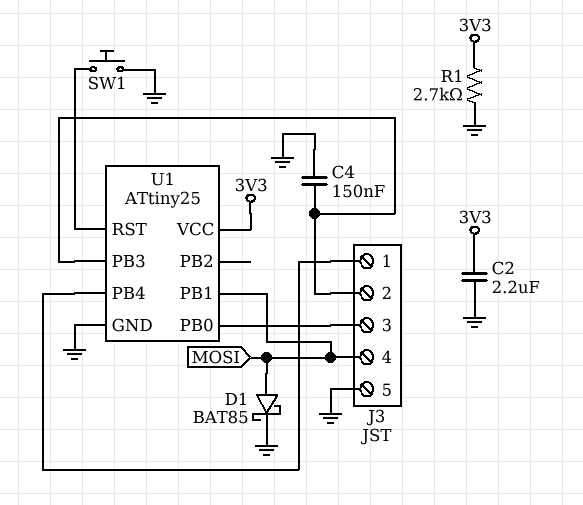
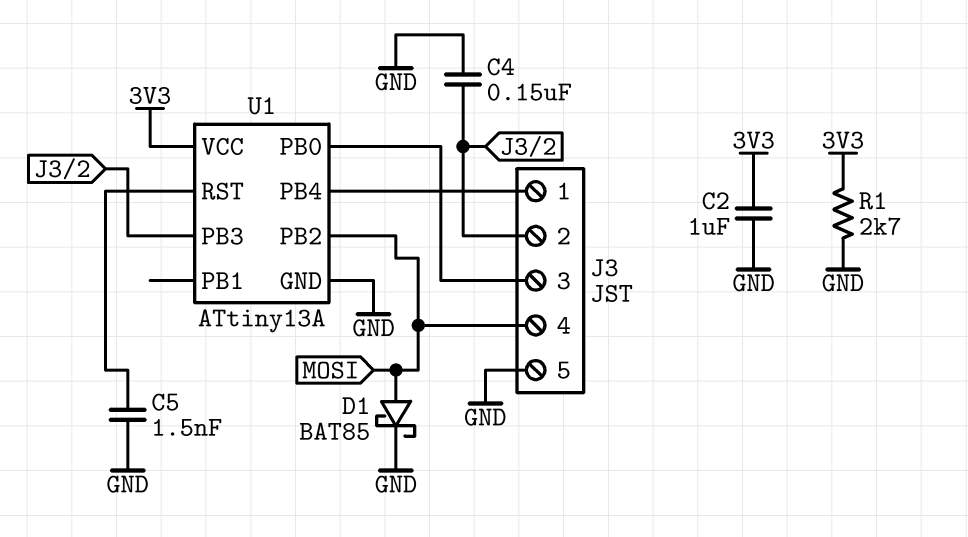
C2: 2.2uF (3V3, GND) -> 1uF (3V3, GND)
C5: none -> 1.5nF (GND, U1/RST)
SW1: button (GND, U1/RST) -> none
U1: ATtiny25 -> ATtiny13A
U1 pin PB1: MOSI -> none
U1 pin PB2: none -> MOSI

